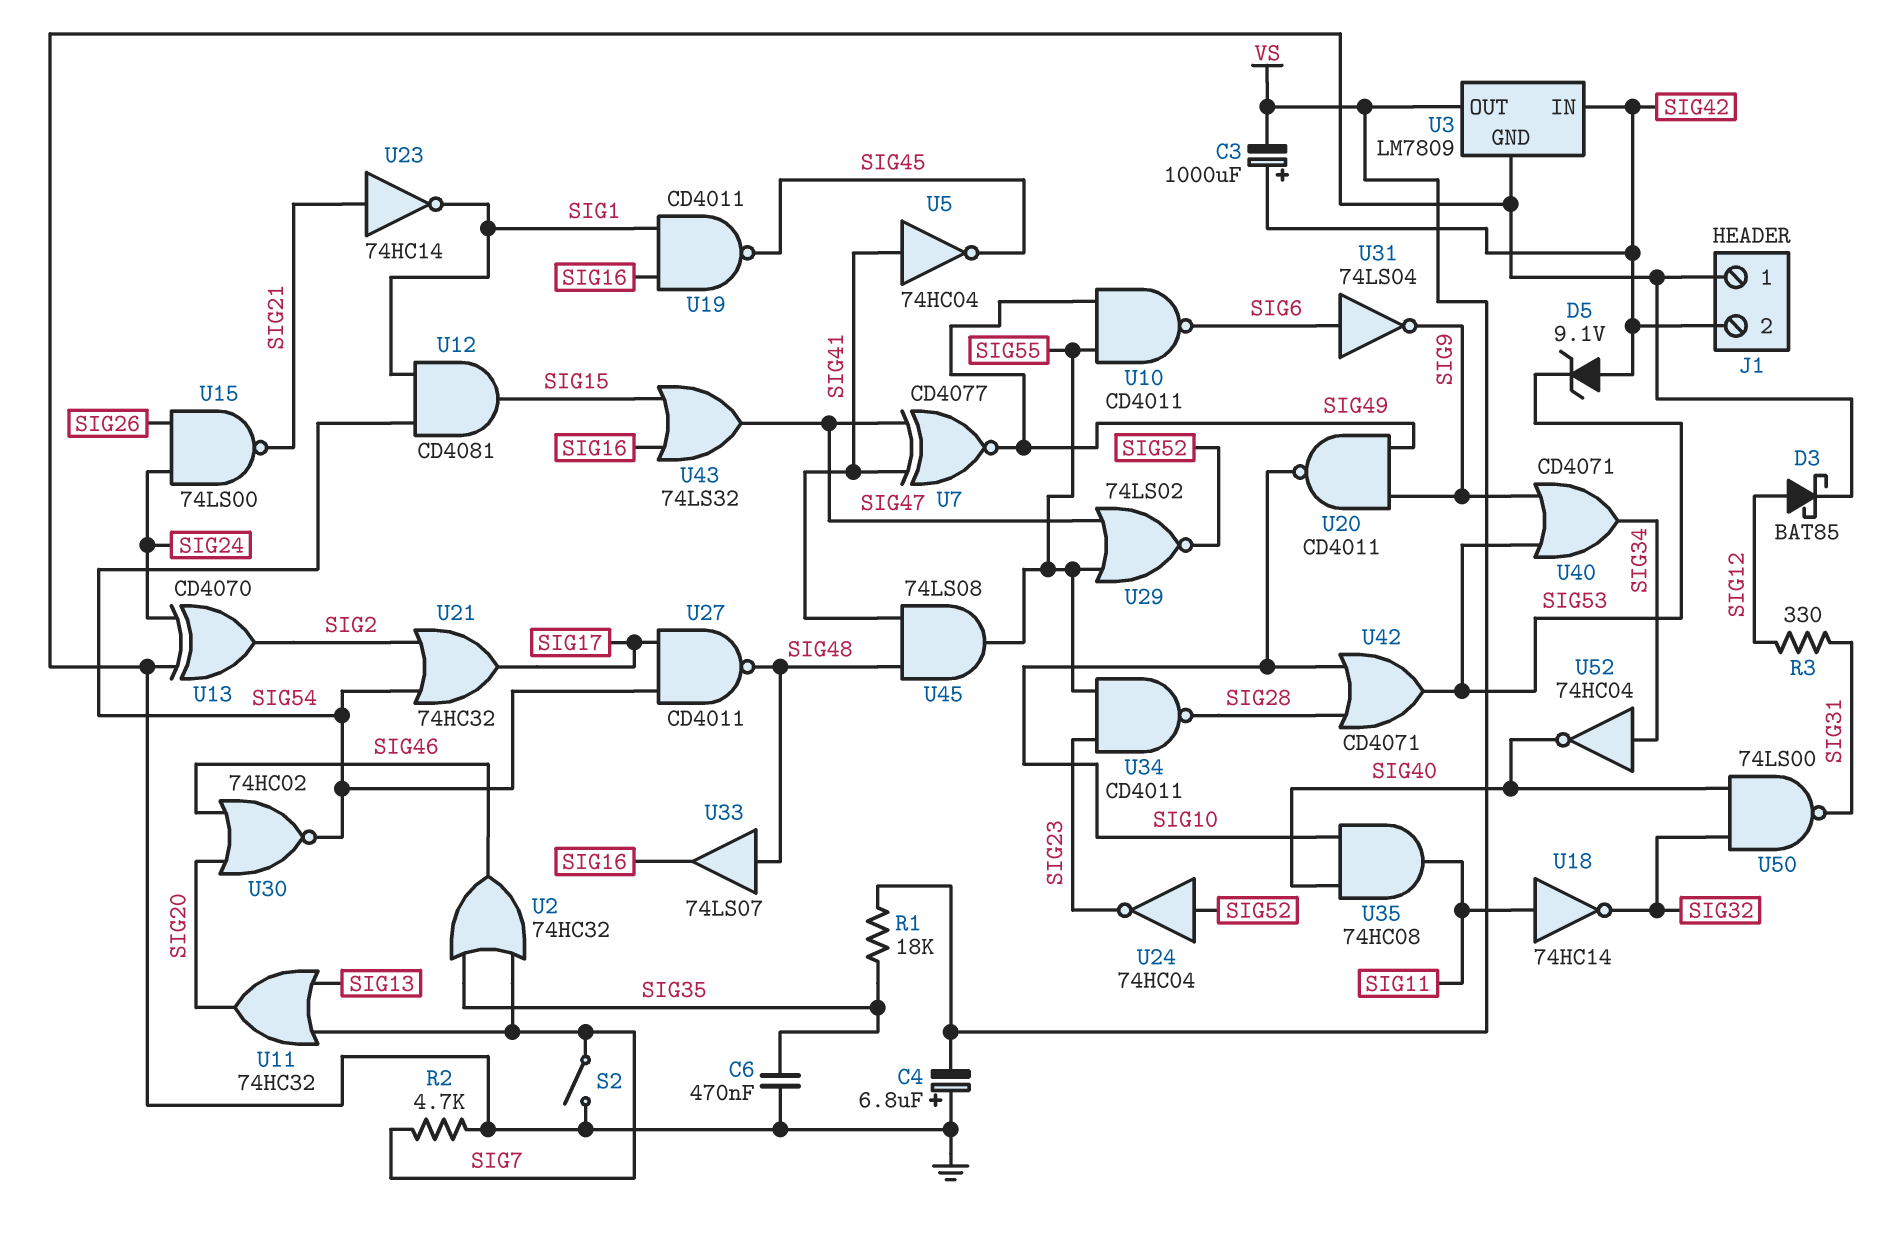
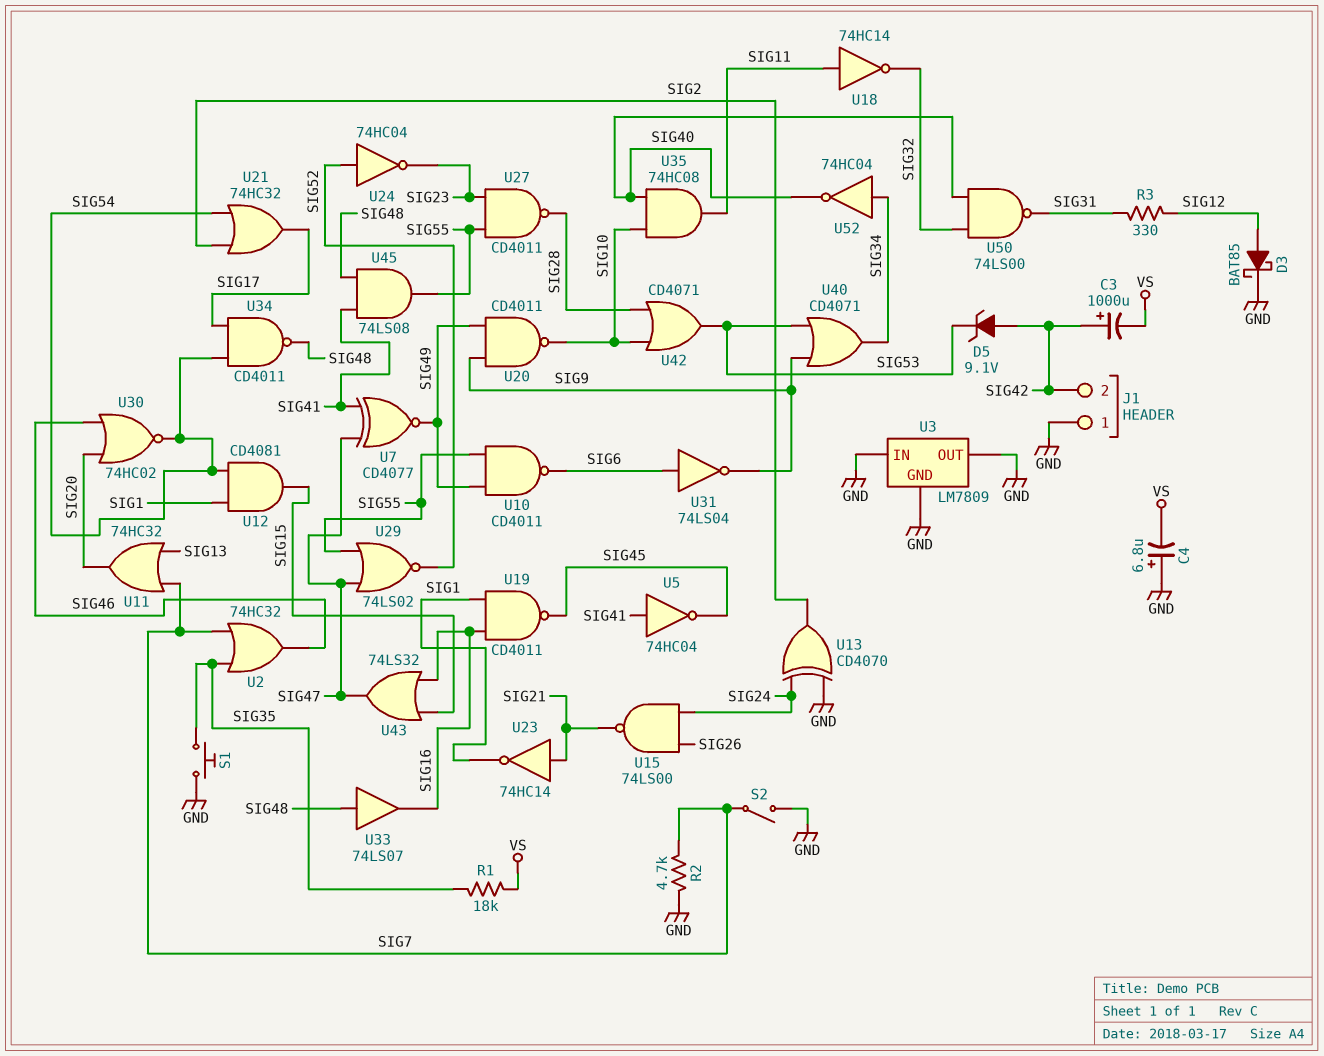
C6: 470nF (GND, SIG35) -> none
S1: none -> button (GND, SIG35)
U3 pin IN: SIG42 -> GND
U3 pin OUT: VS -> GND
U27: NAND CD4011 (in SIG17, in SIG54, out SIG48) -> NAND CD4011 (in SIG23, in SIG55, out SIG28)
U34: NAND CD4011 (in SIG23, in SIG55, out SIG28) -> NAND CD4011 (in SIG17, in SIG54, out SIG48)

